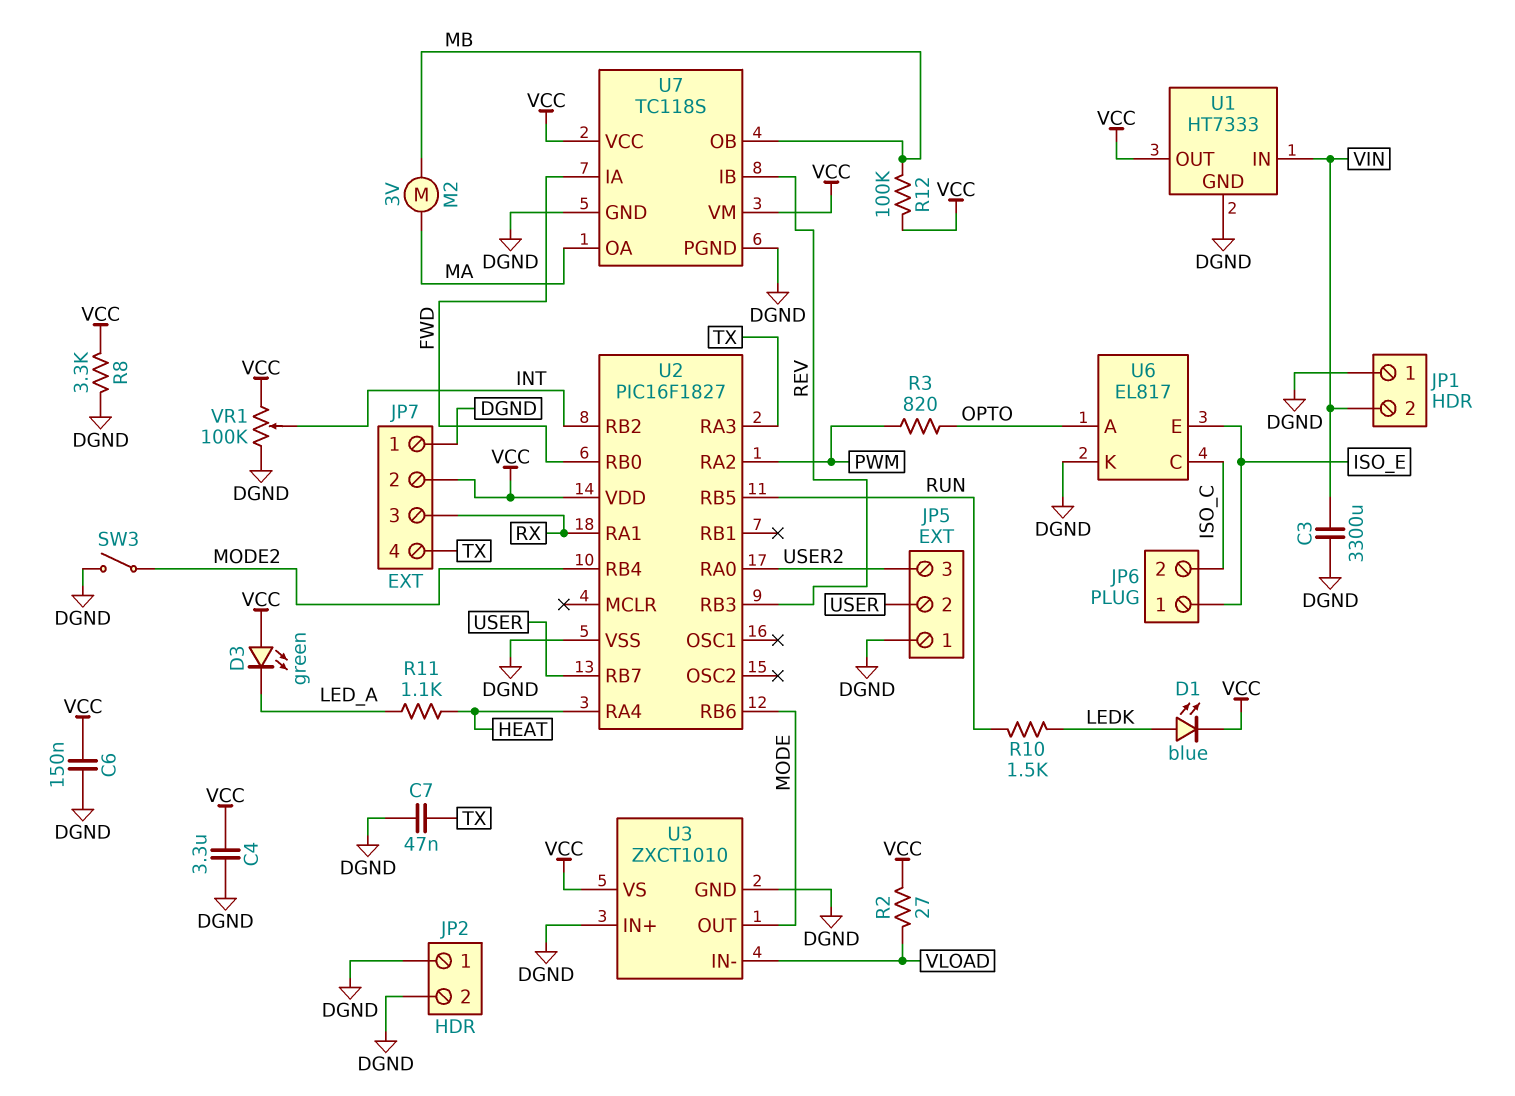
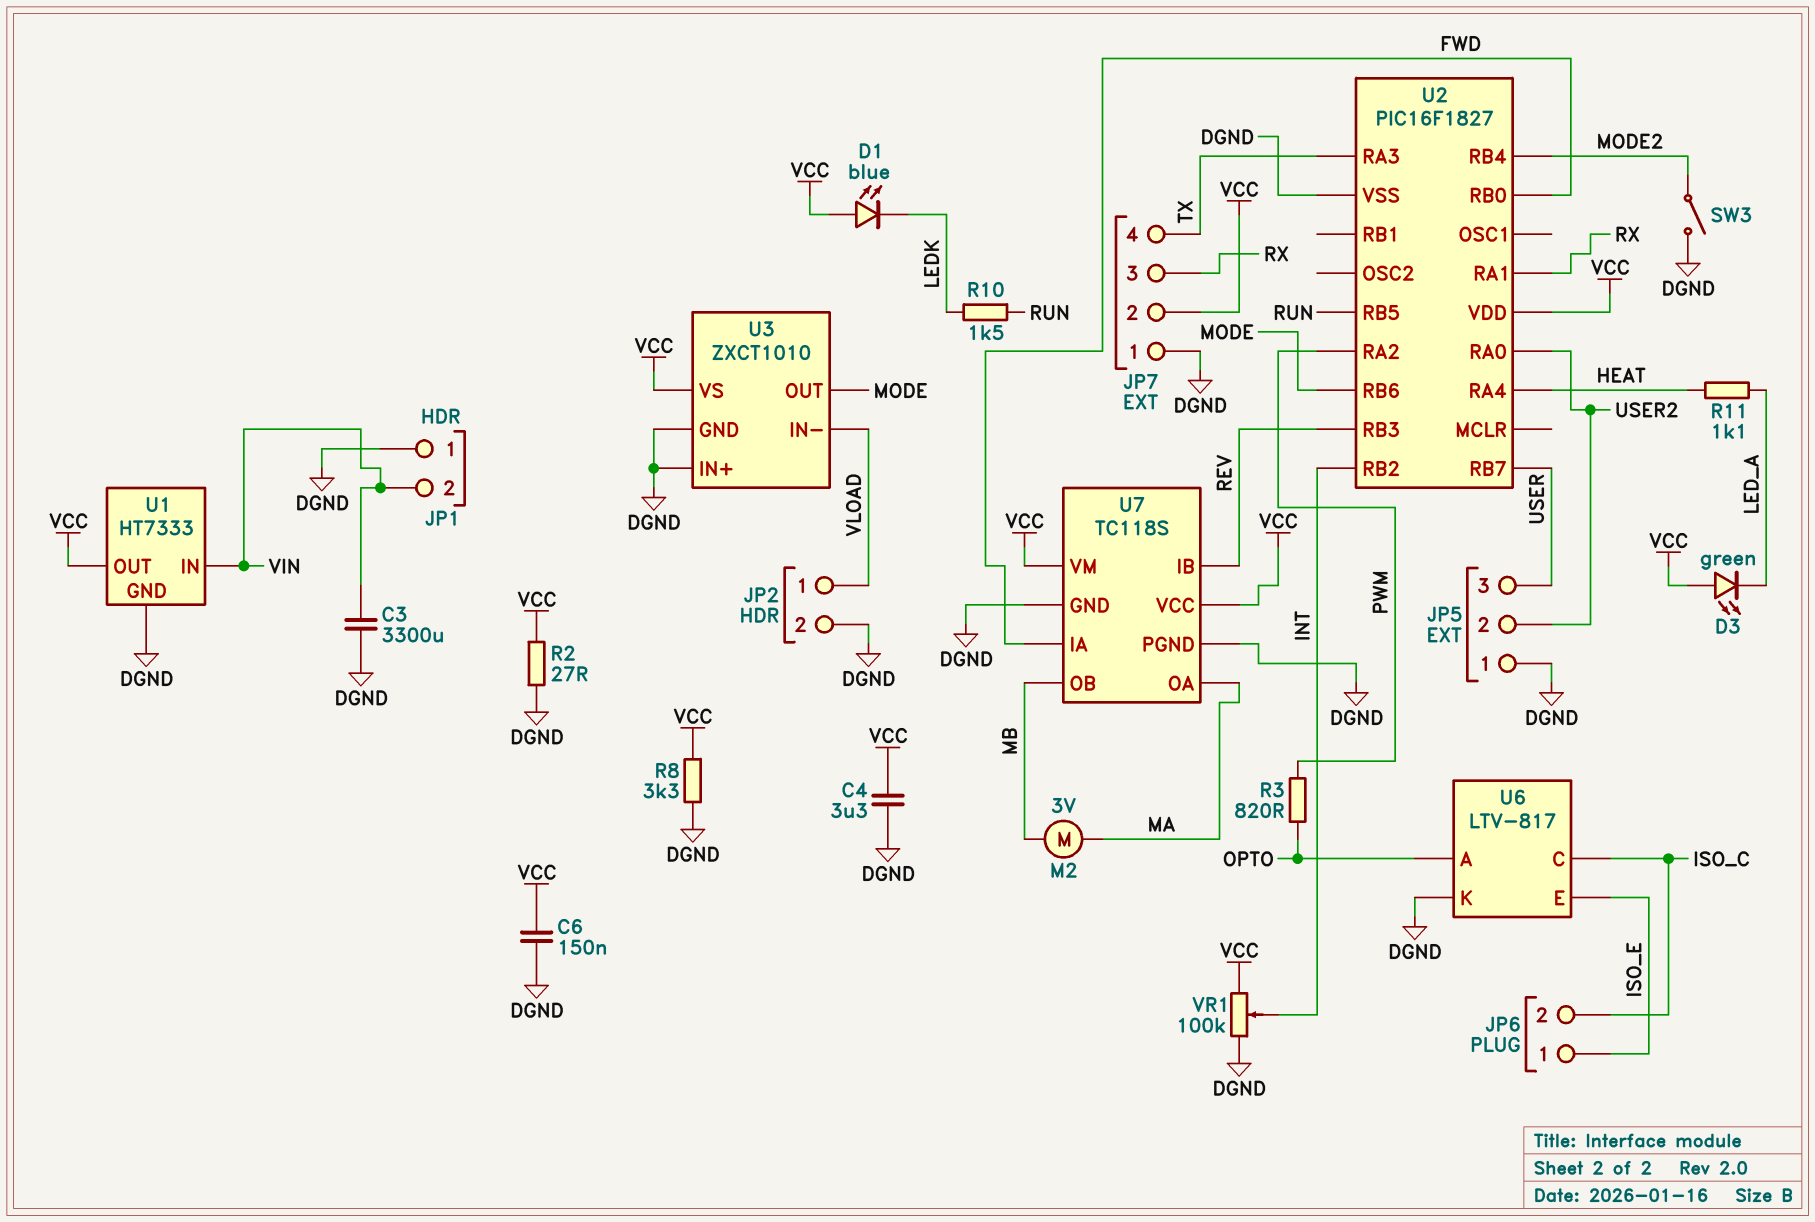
C7: 47nF (DGND, TX) -> none
D1: LED blue (A LEDK, K VCC) -> LED blue (A VCC, K LEDK)
JP2 pin 1: DGND -> VLOAD
JP5 pin 2: USER -> USER2
JP5 pin 3: USER2 -> USER
R2: 27 (VCC, VLOAD) -> 27 (DGND, VCC)
R12: 100k (MB, VCC) -> none
U6: EL817 -> LTV-817

